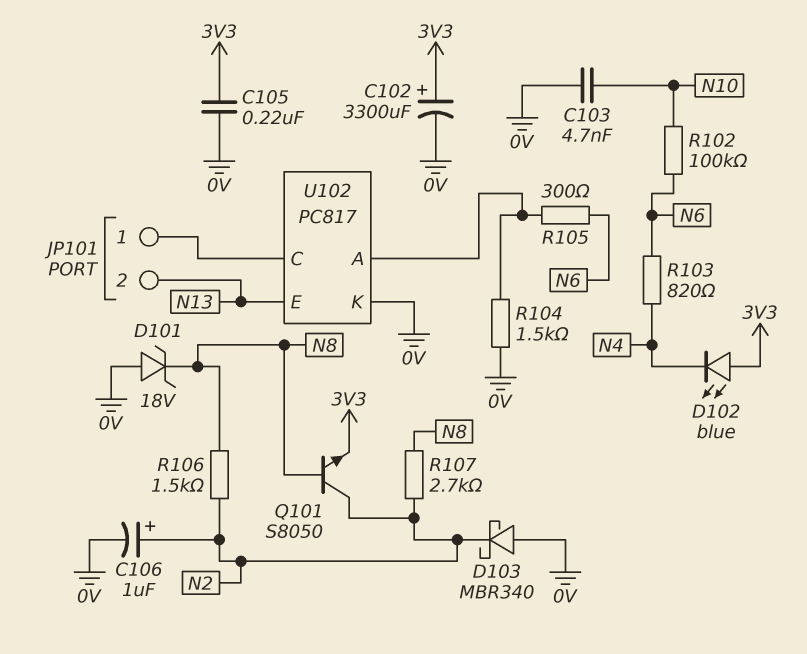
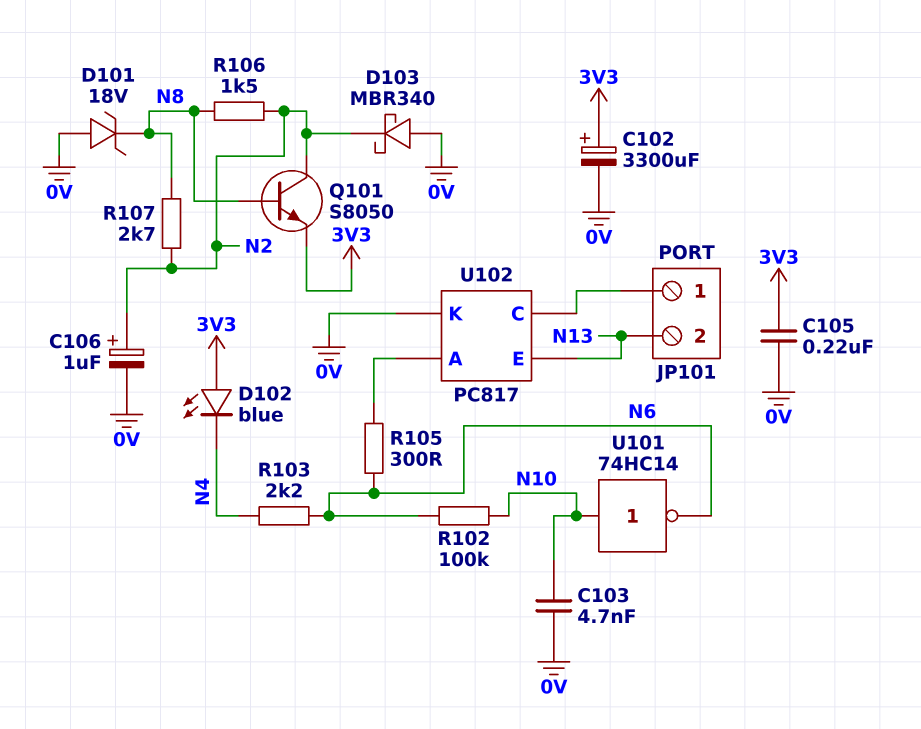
R103: 820 (N4, N6) -> 2.2k (N4, N6)
R104: 1.5k (0V, U102/A) -> none
U101: none -> NOT 74HC14 (in N10, out N6)

